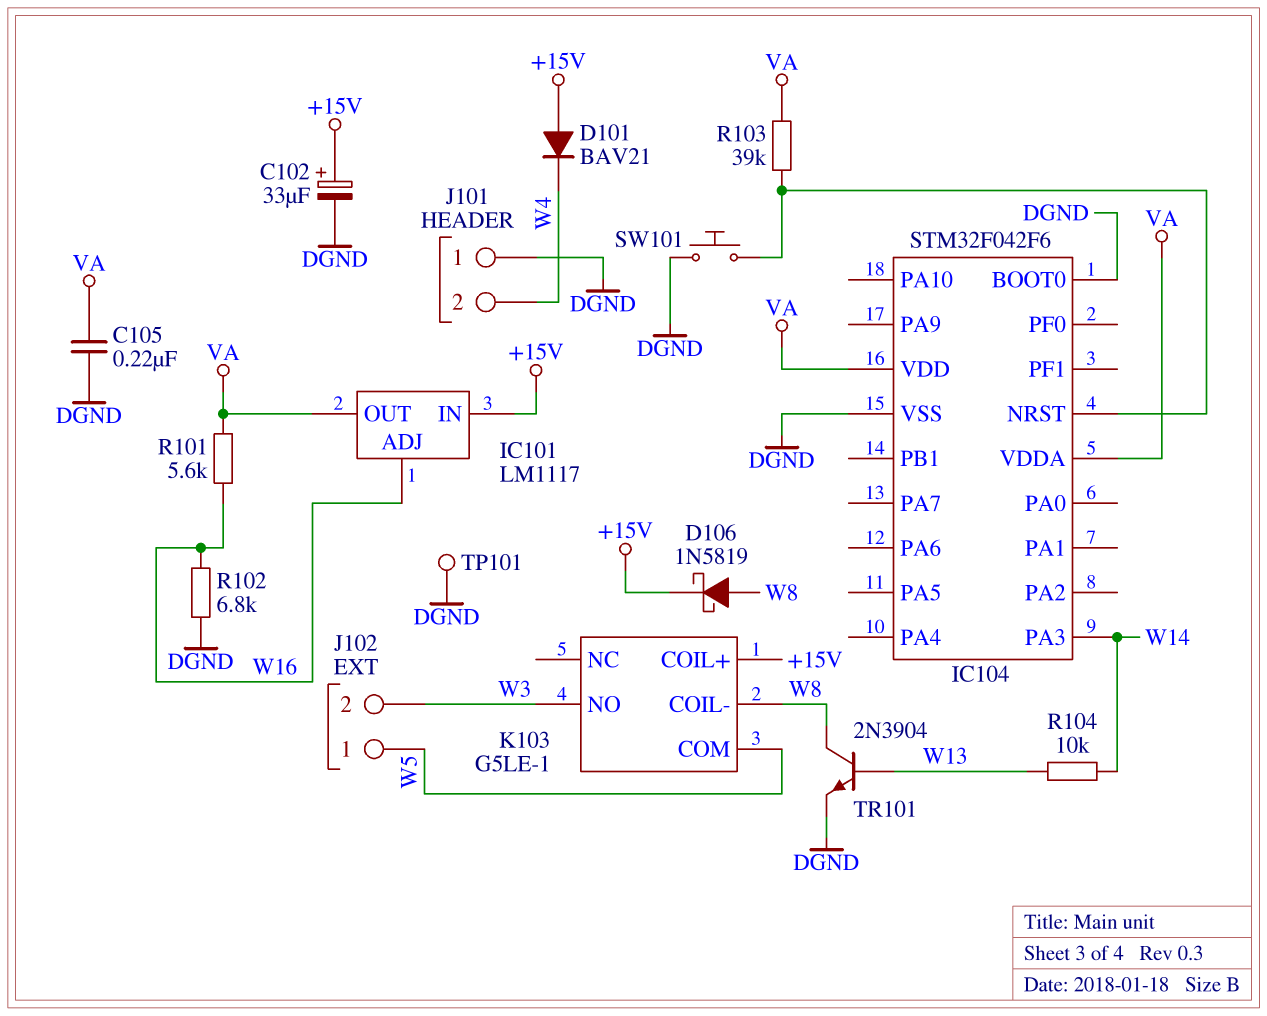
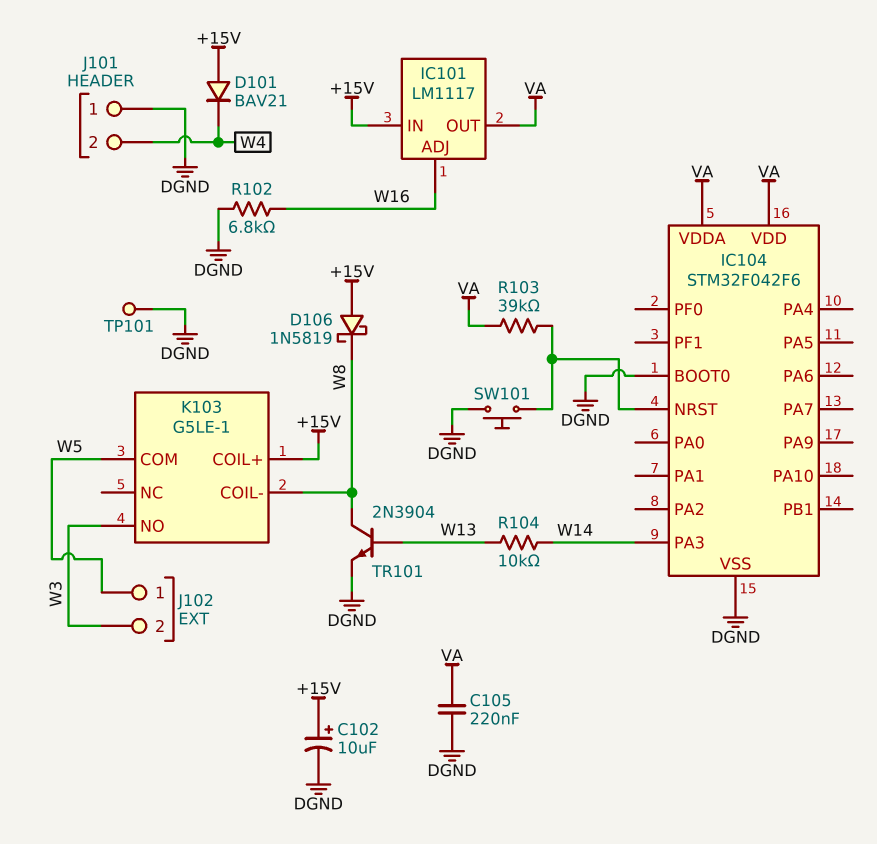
C102: 33uF (plus +15V, minus DGND) -> 10uF (plus +15V, minus DGND)
D106: schottky 1N5819 (A W8, K +15V) -> schottky 1N5819 (A +15V, K W8)
R101: 5.6k (VA, W16) -> none

